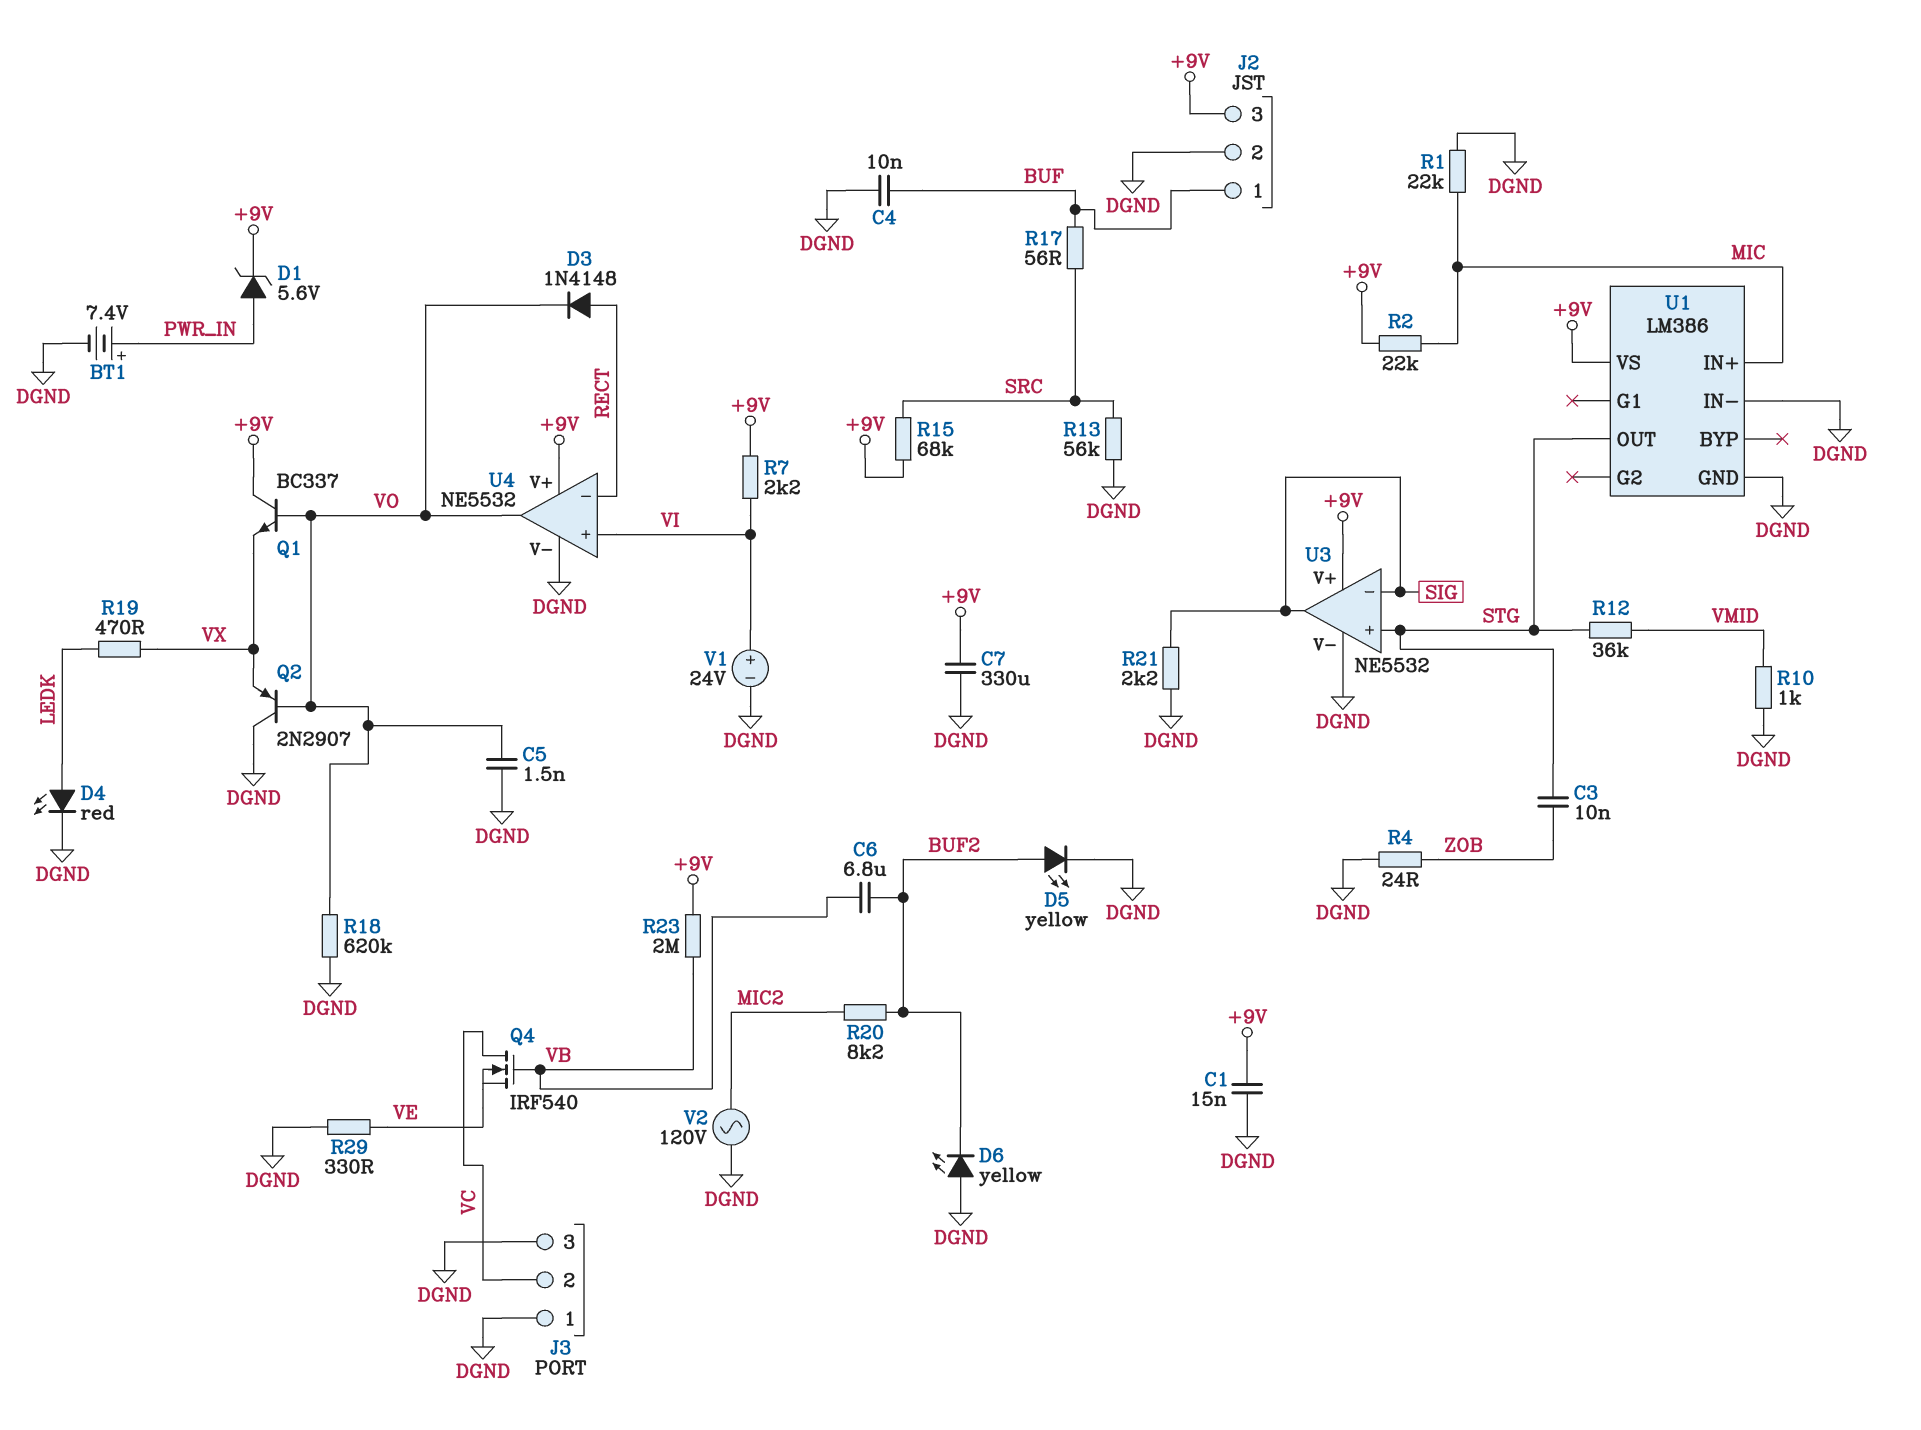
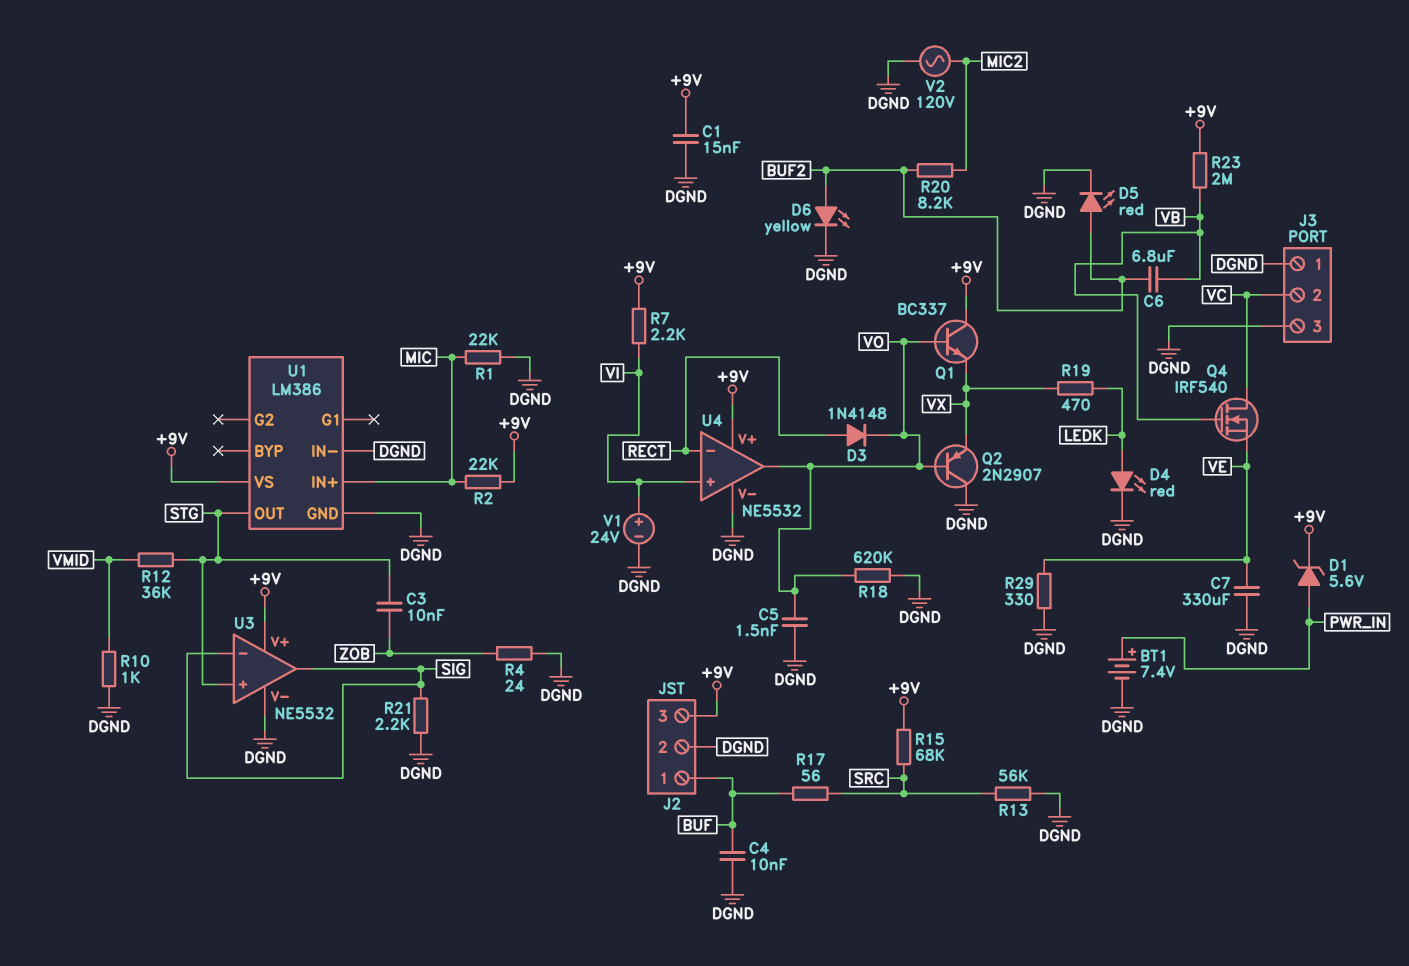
C7: 330uF (+9V, DGND) -> 330uF (DGND, VE)
D5: LED yellow (A BUF2, K DGND) -> LED red (A BUF2, K DGND)
D6: LED yellow (A DGND, K BUF2) -> LED yellow (A BUF2, K DGND)

